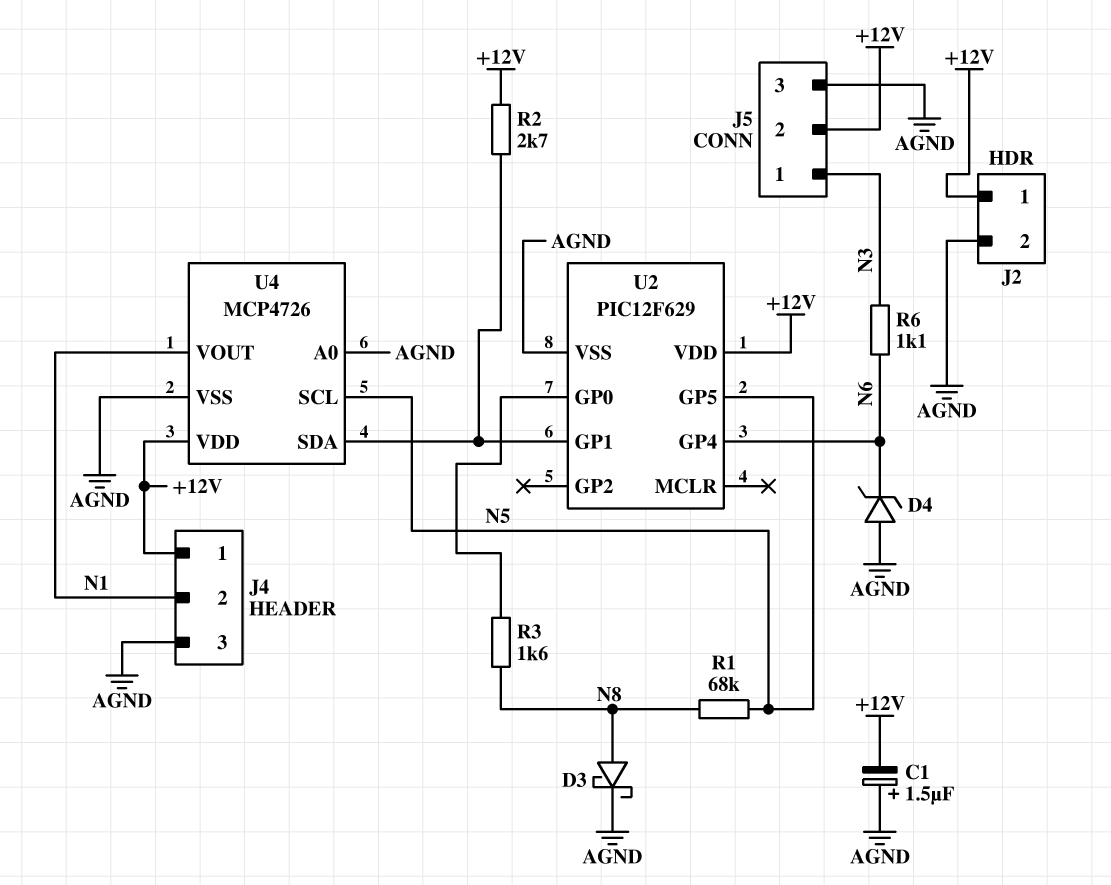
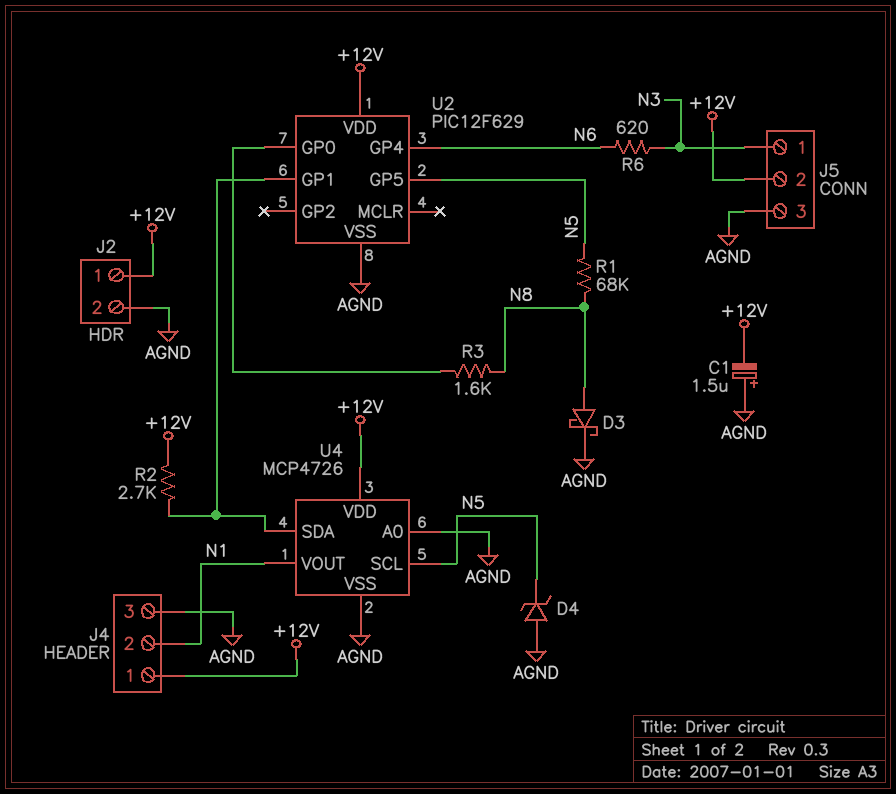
D4: zener (A AGND, K N6) -> zener (A AGND, K N5)
R6: 1.1k (N3, N6) -> 620 (N3, N6)

